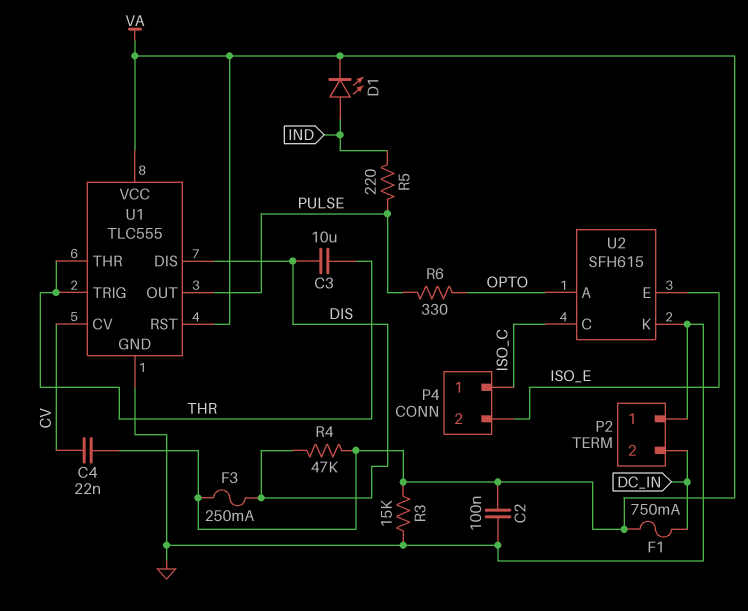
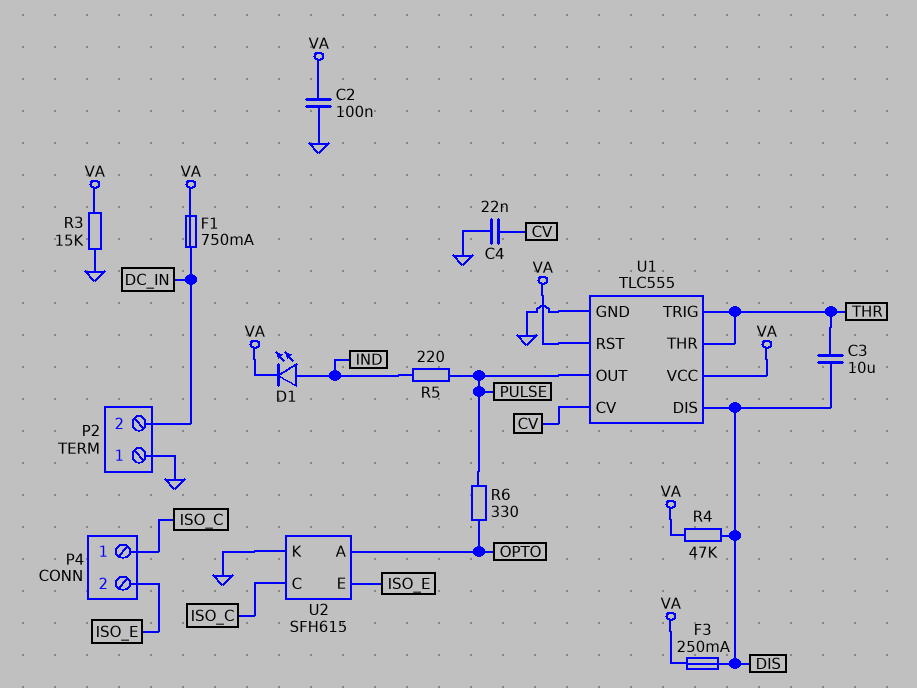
C4: 22nF (CV, VA) -> 22nF (CV, GND)

